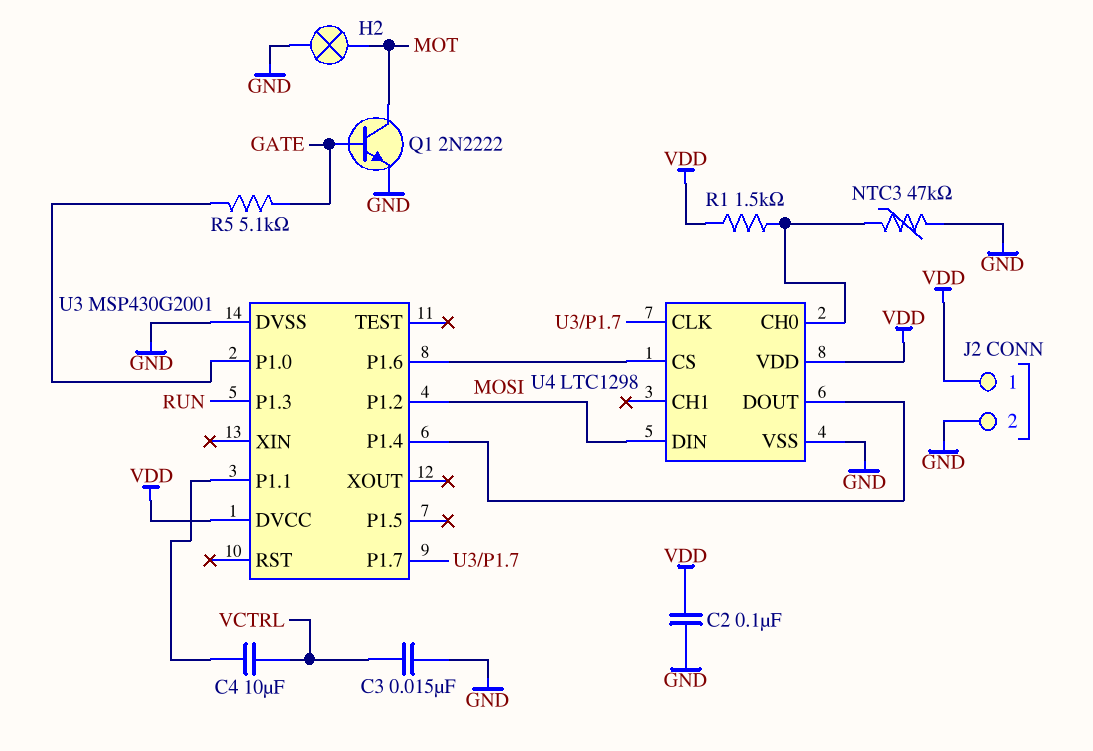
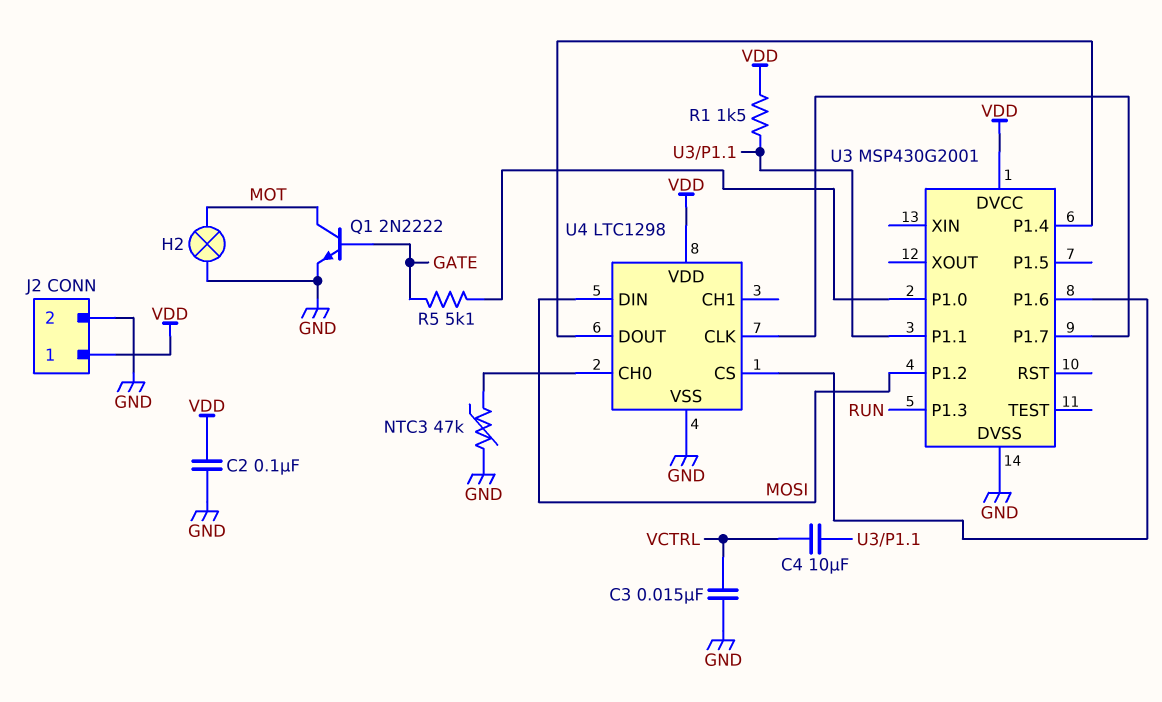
R1: 1.5k (U4/CH0, VDD) -> 1.5k (U3/P1.1, VDD)

